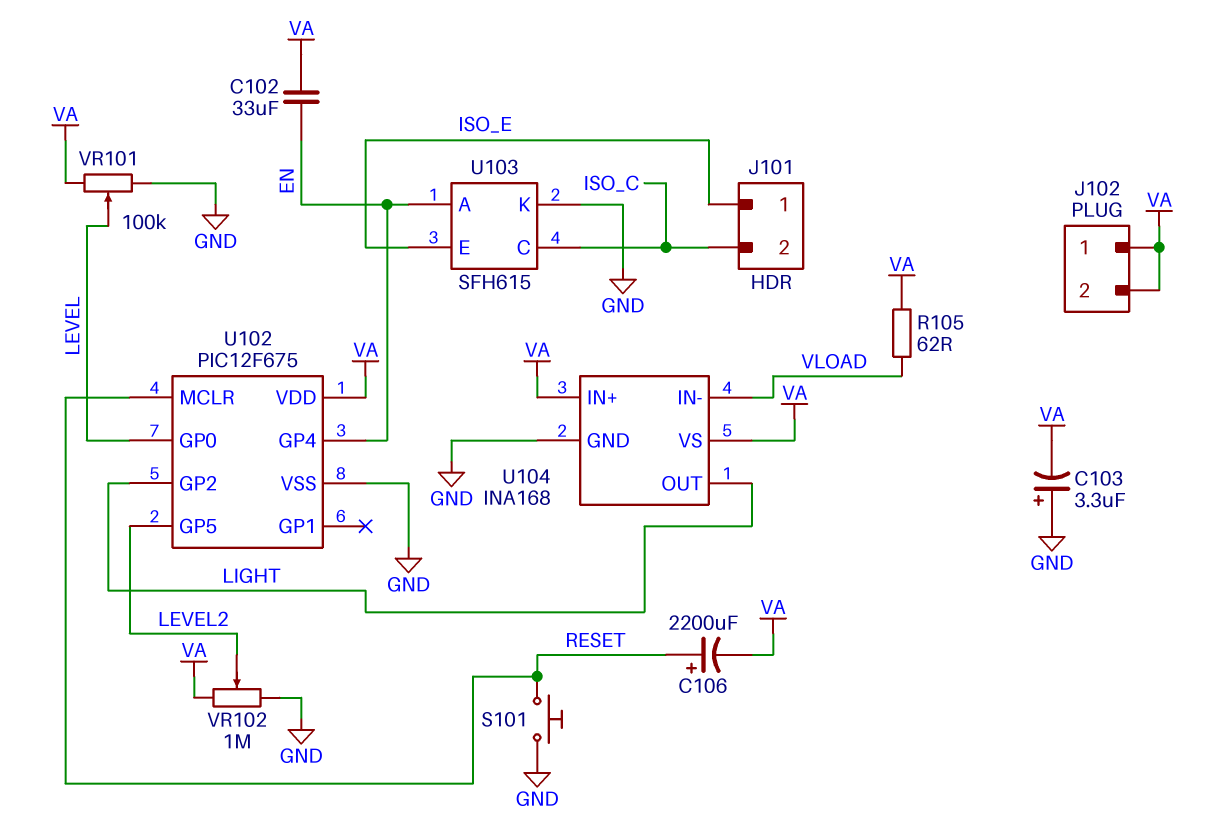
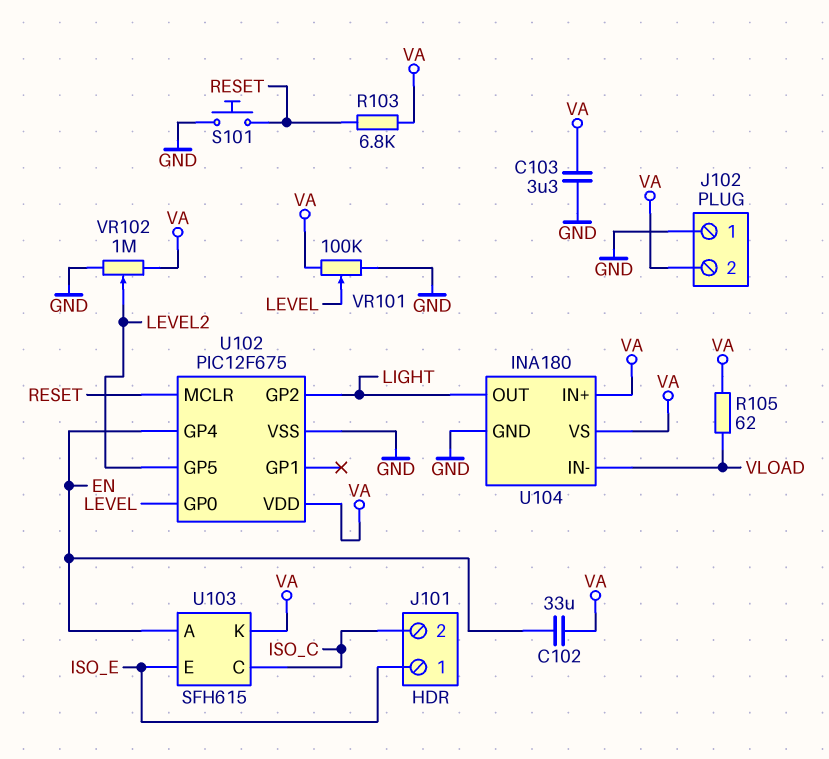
C103: 3.3uF (plus GND, minus VA) -> 3.3uF (GND, VA)
C106: 2200uF (plus RESET, minus VA) -> none
J102 pin 1: VA -> GND
R103: none -> 6.8k (RESET, VA)
U103 pin K: GND -> VA
U104: INA168 -> INA180

